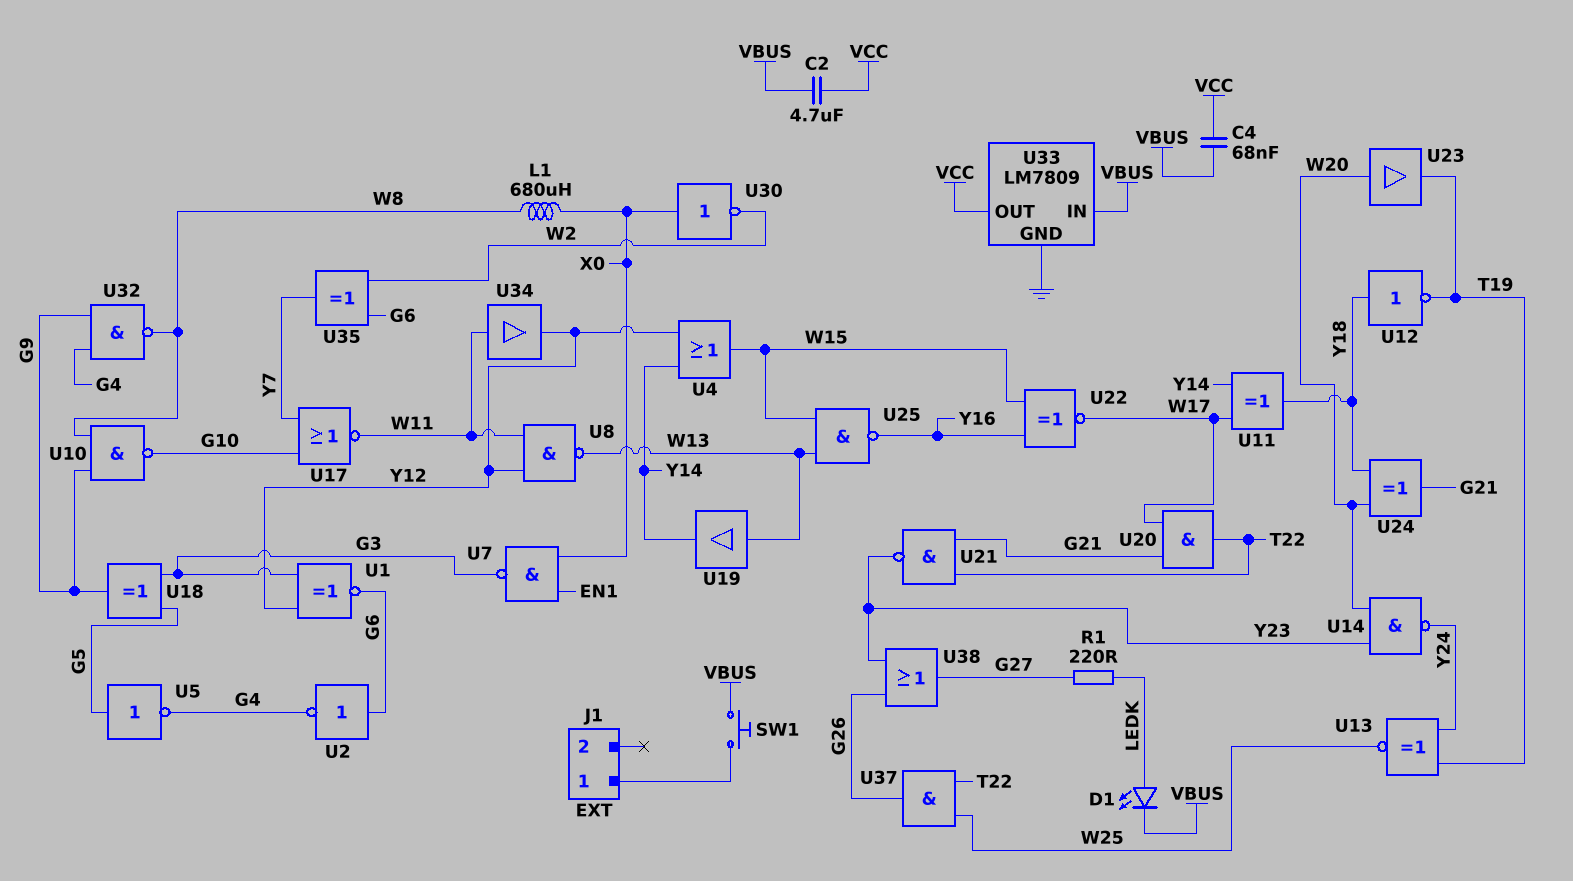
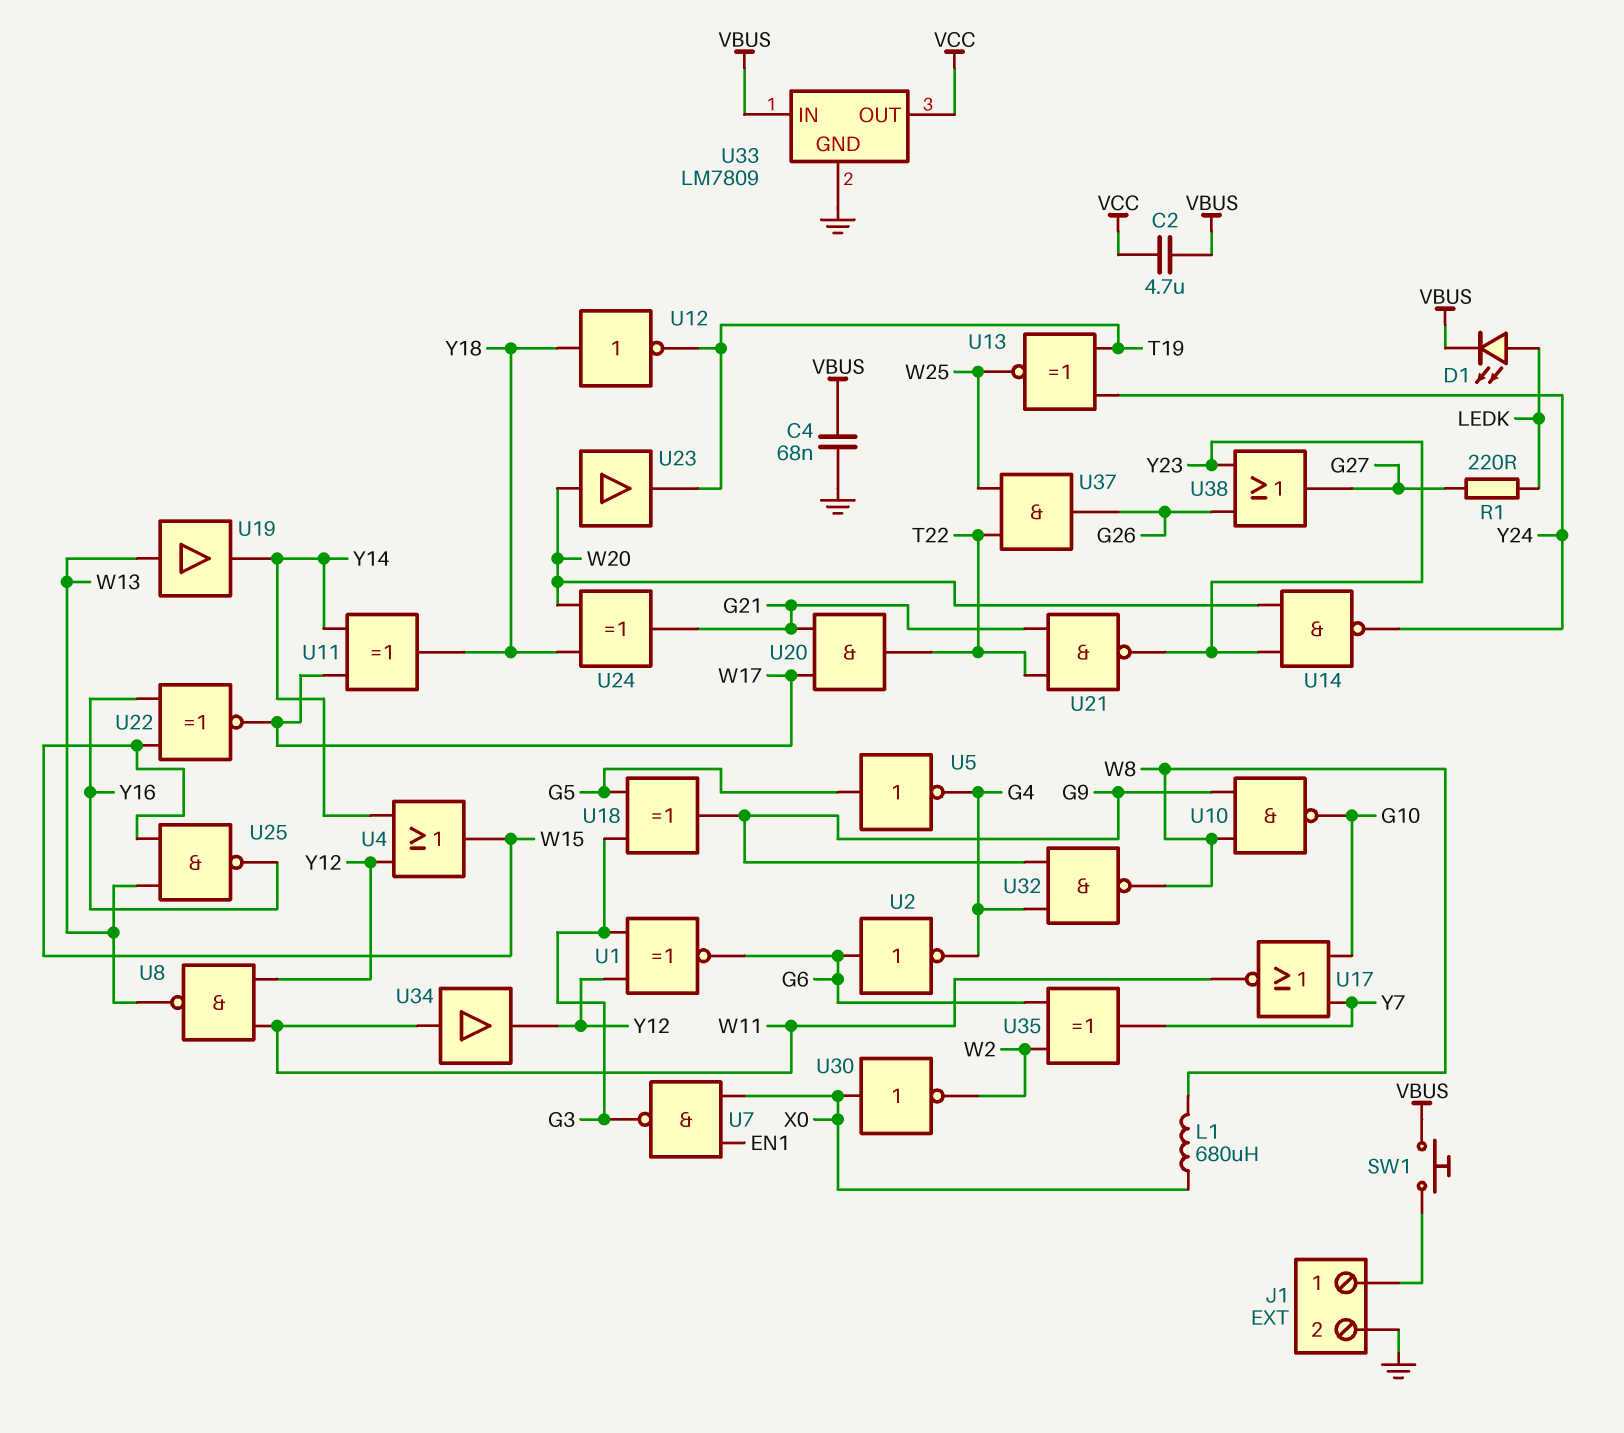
C4: 68nF (VBUS, VCC) -> 68nF (GND, VBUS)
J1 pin 2: none -> GND

